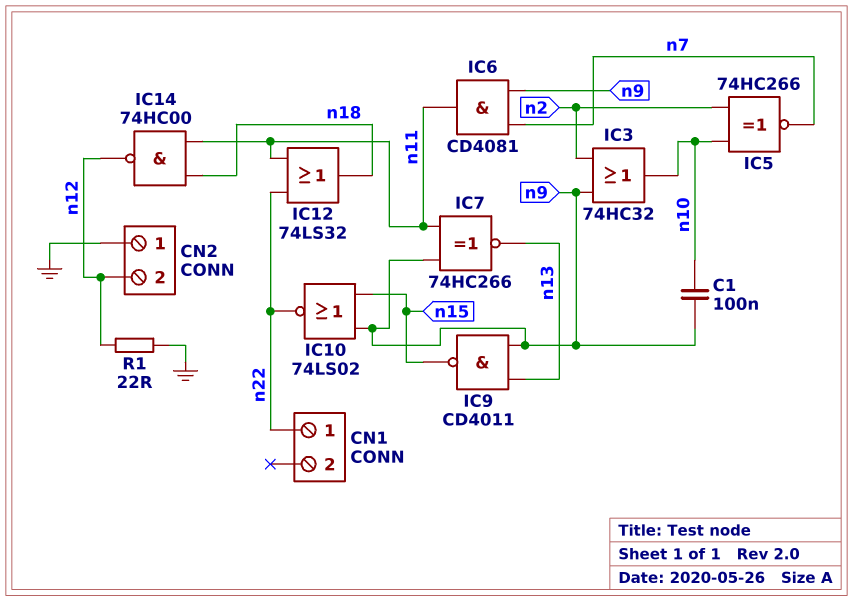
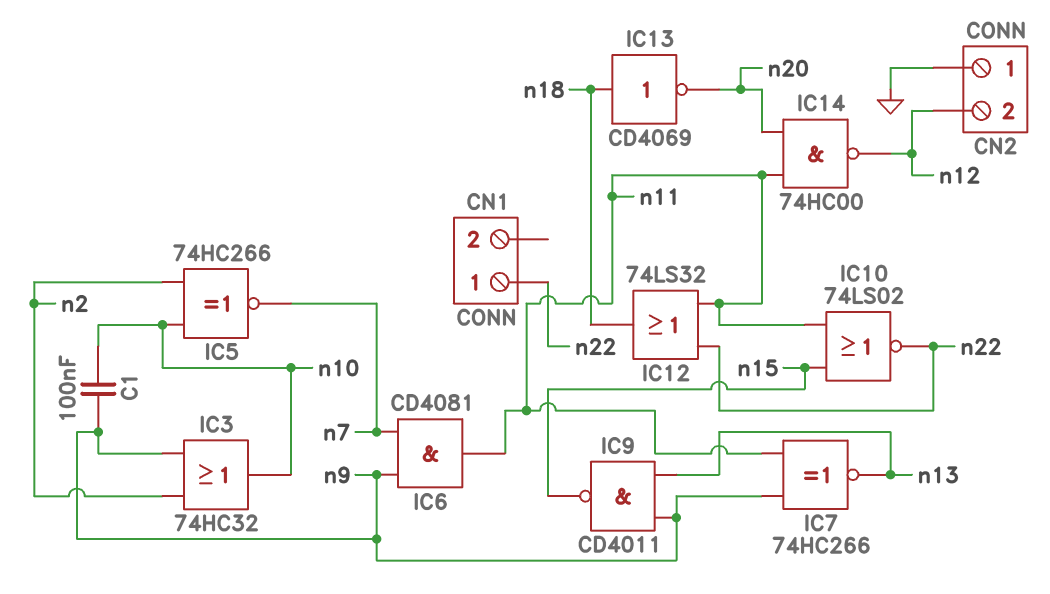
IC10: NOR 74LS02 (in n9, in n15, out n22) -> NOR 74LS02 (in n11, in n15, out n22)
IC13: none -> NOT CD4069 (in n18, out n20)
IC14: NAND 74HC00 (in n11, in n18, out n12) -> NAND 74HC00 (in n11, in n20, out n12)
R1: 22 (GND, n12) -> none

